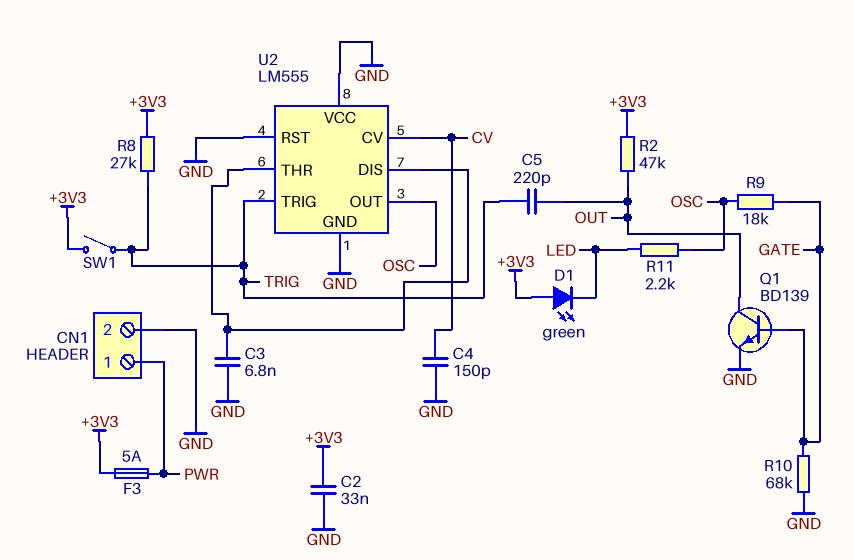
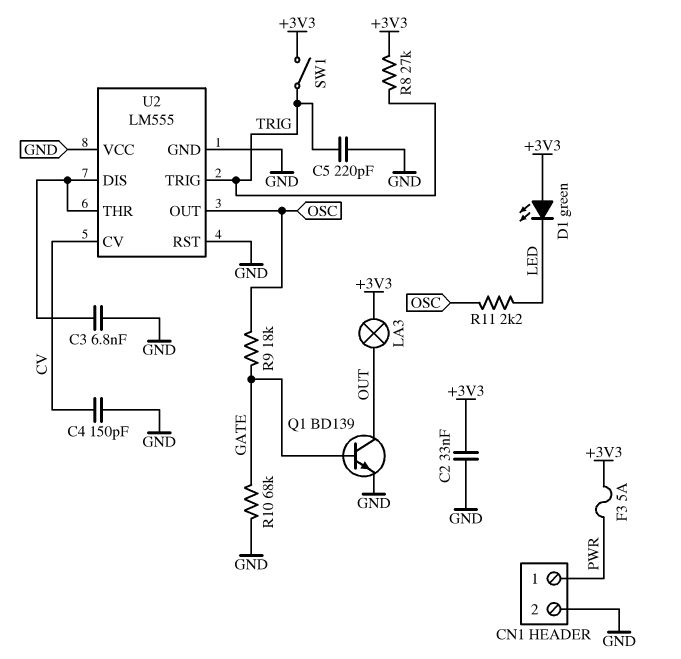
C5: 220pF (OUT, TRIG) -> 220pF (GND, TRIG)
LA3: none -> lamp (+3V3, OUT)
R2: 47k (+3V3, OUT) -> none

